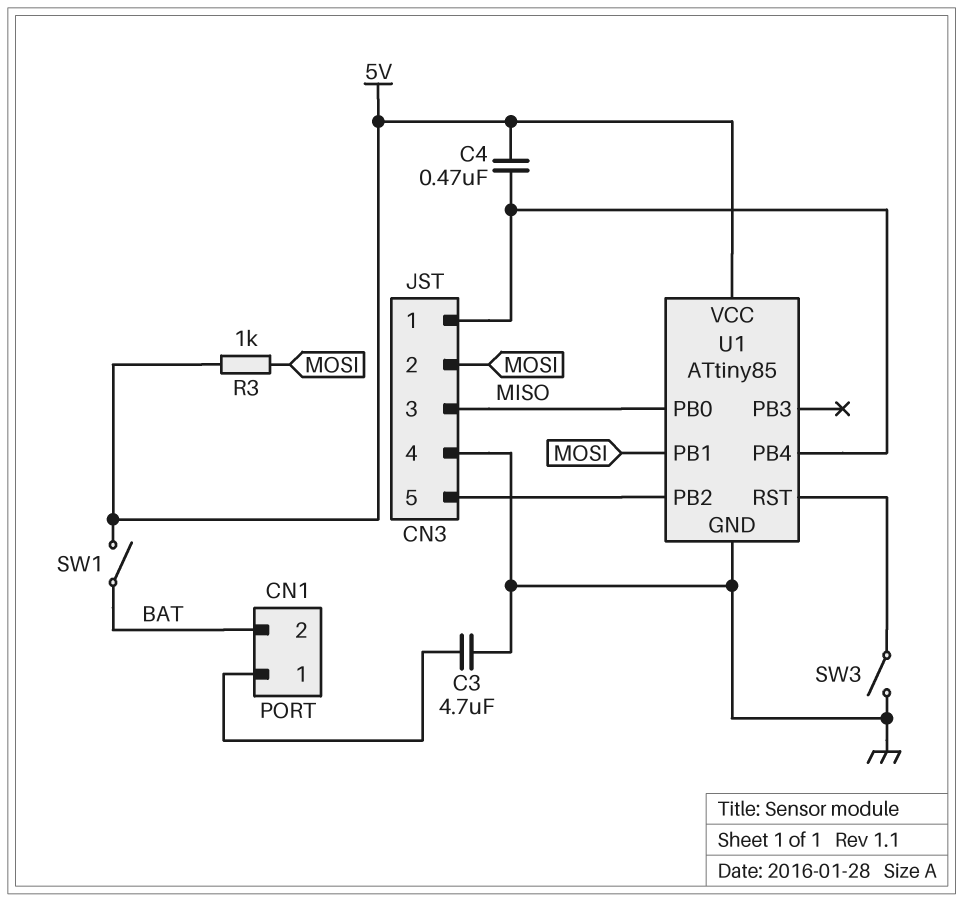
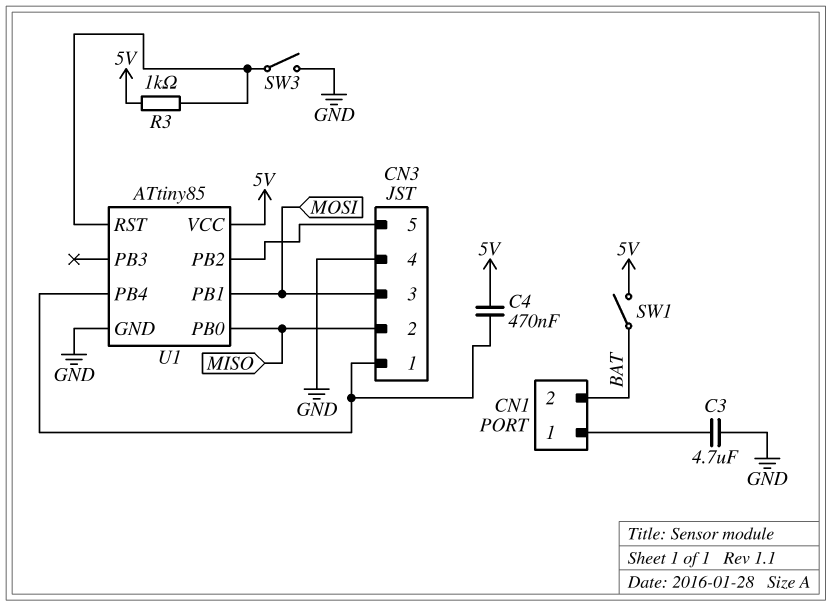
CN3 pin 2: MOSI -> MISO
CN3 pin 3: MISO -> MOSI
R3: 1k (5V, MOSI) -> 1k (5V, U1/RST)

